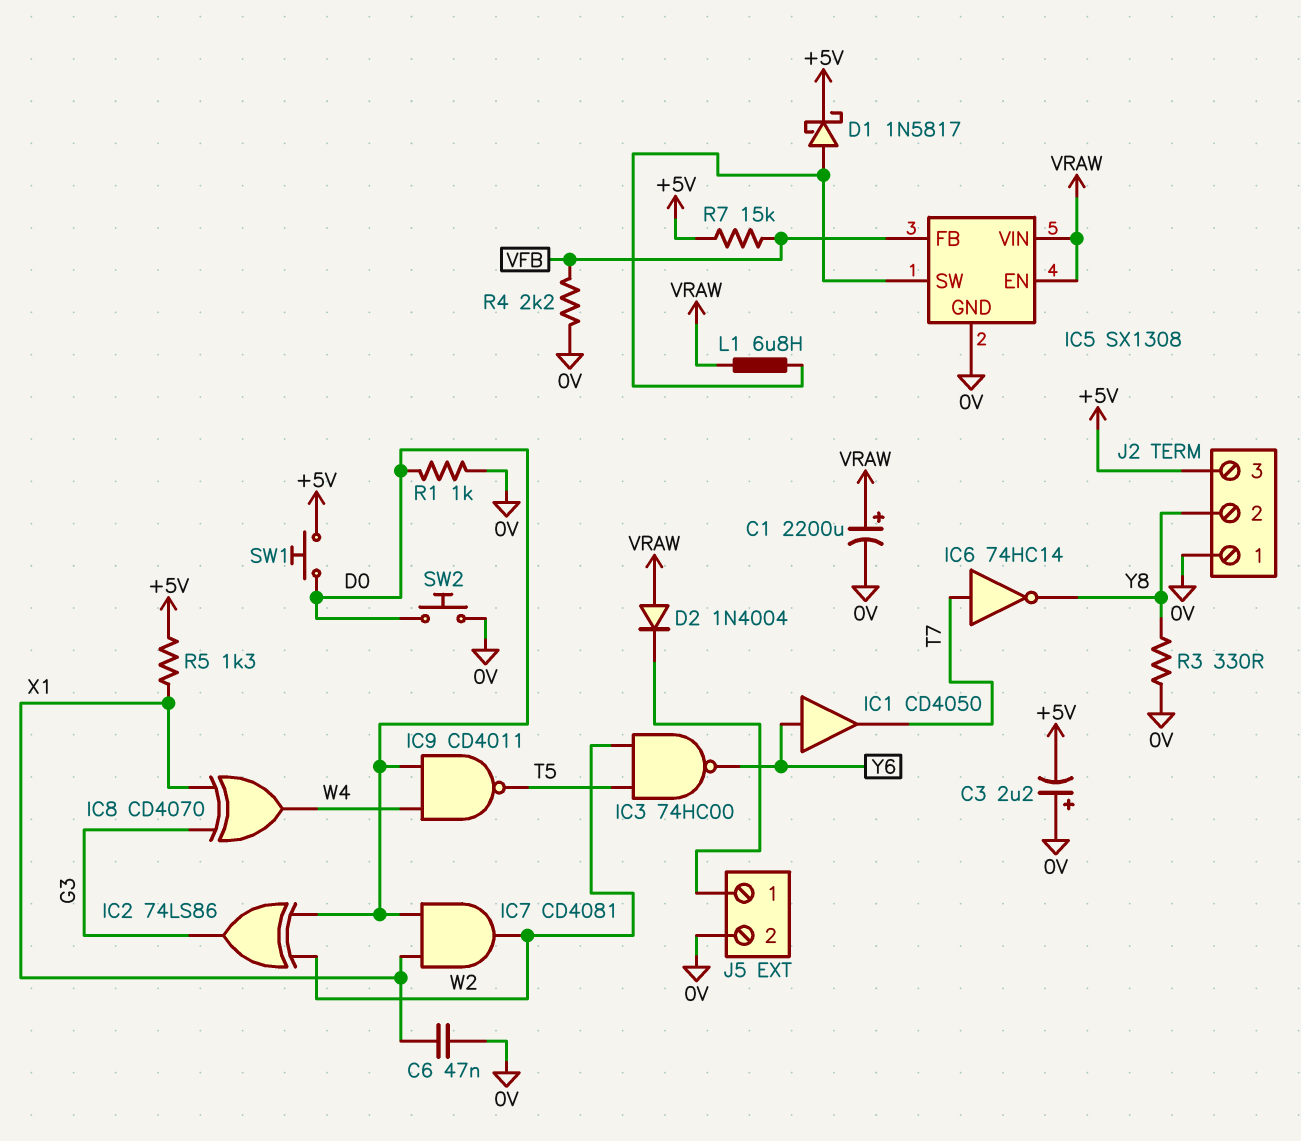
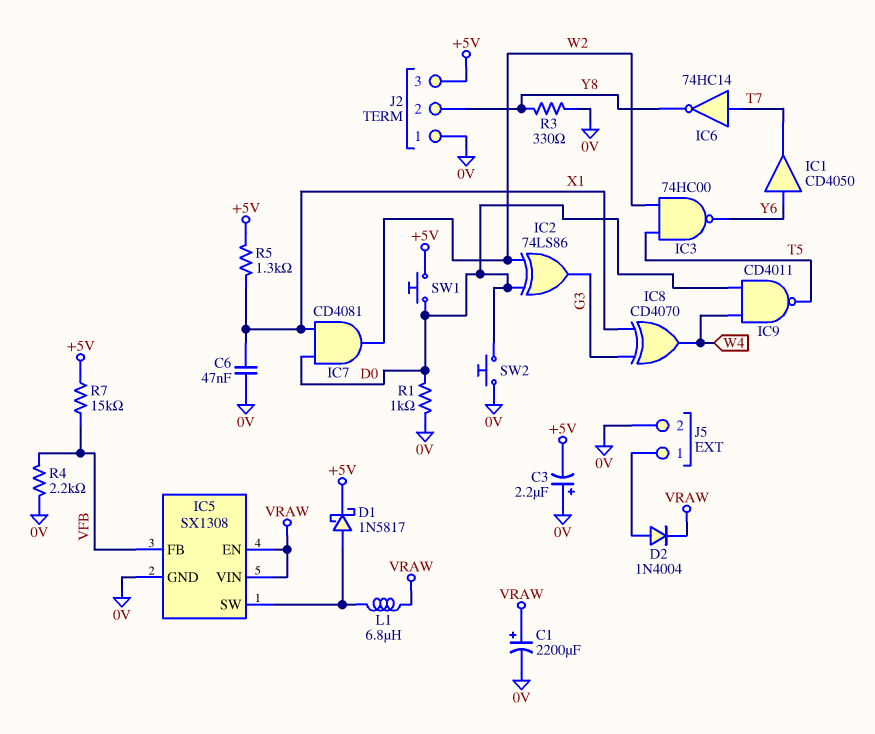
D2: diode 1N4004 (A VRAW, K J5/1) -> diode 1N4004 (A J5/1, K VRAW)

